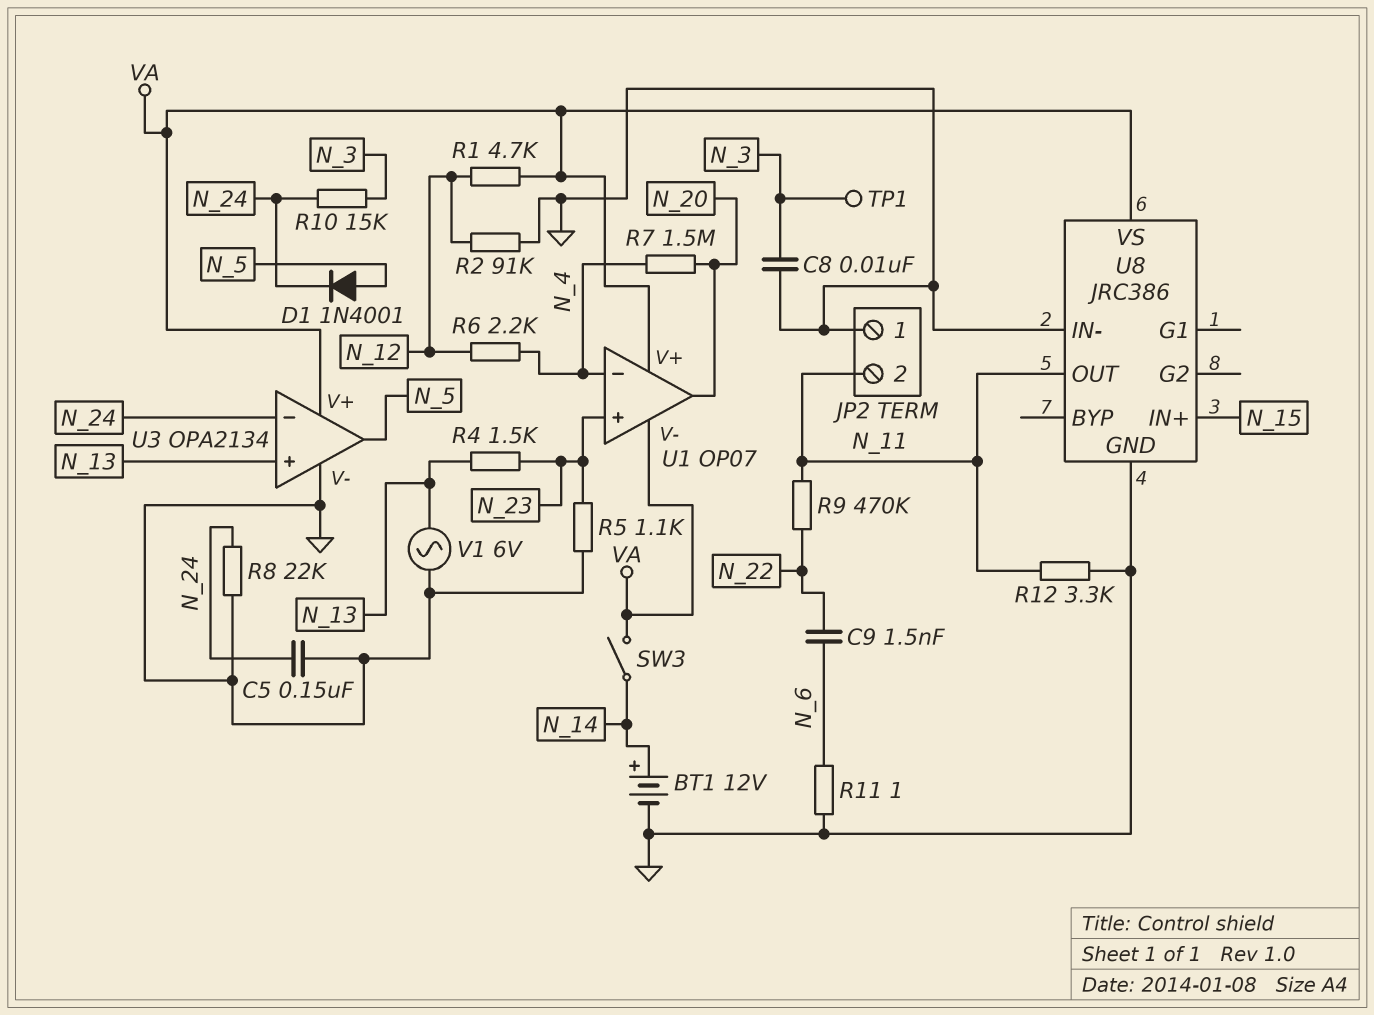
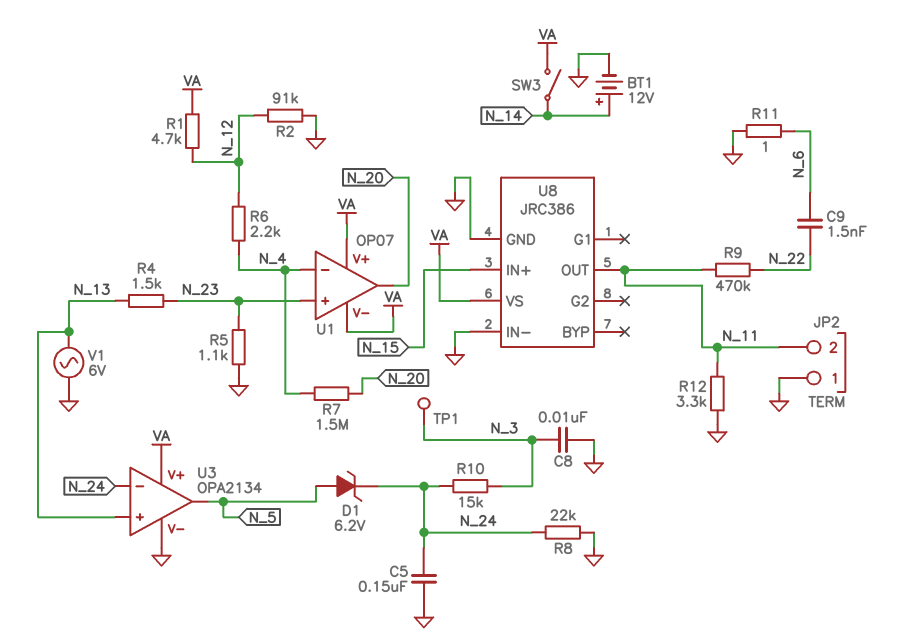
D1: diode 1N4001 (A N_5, K N_24) -> zener 6.2V (A N_5, K N_24)

